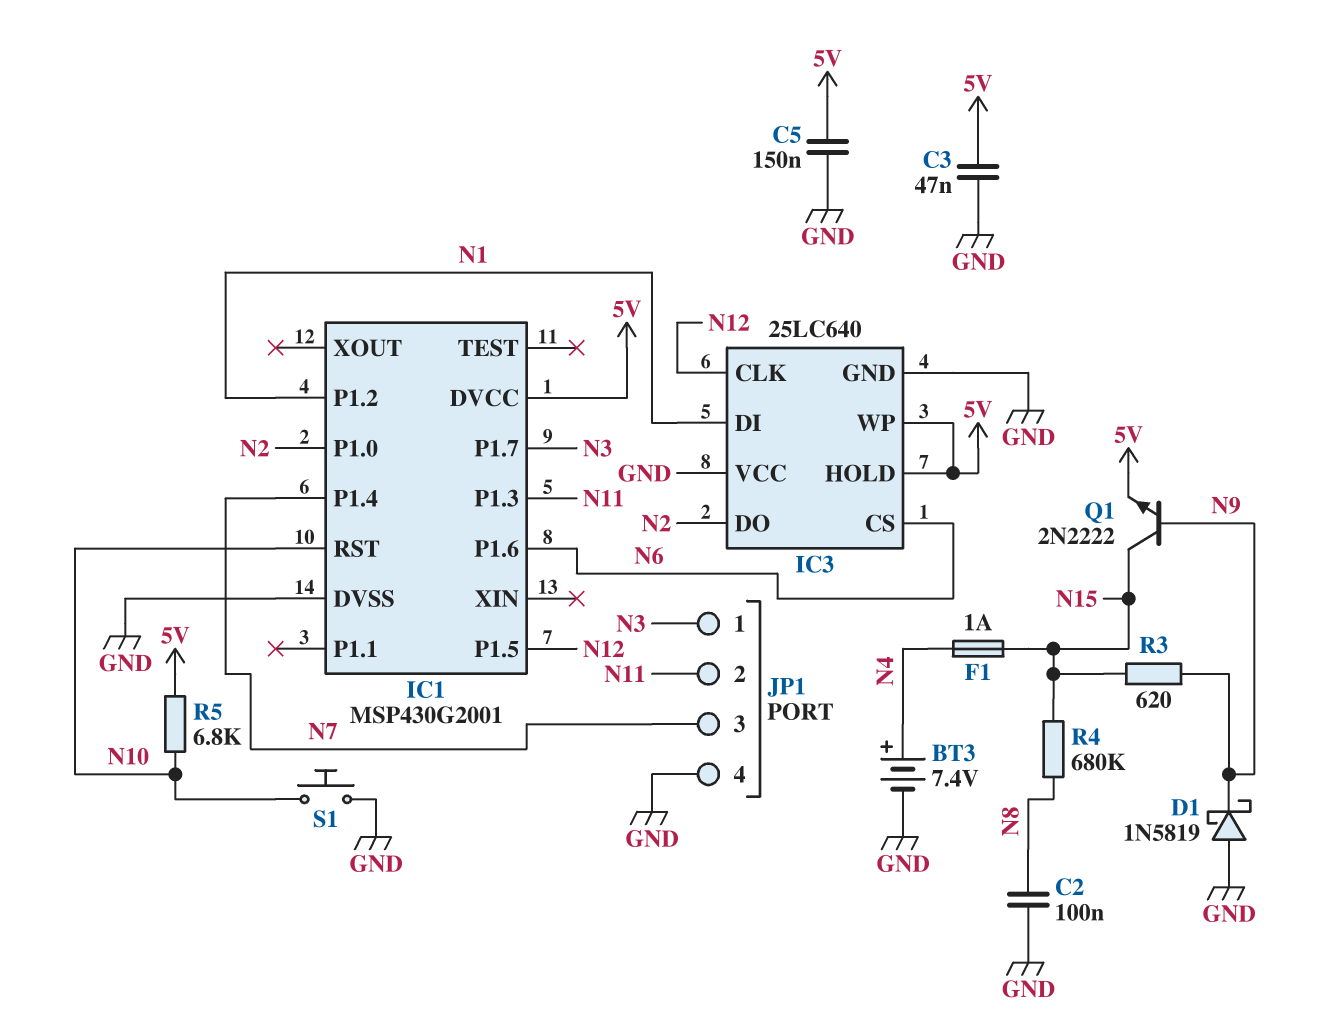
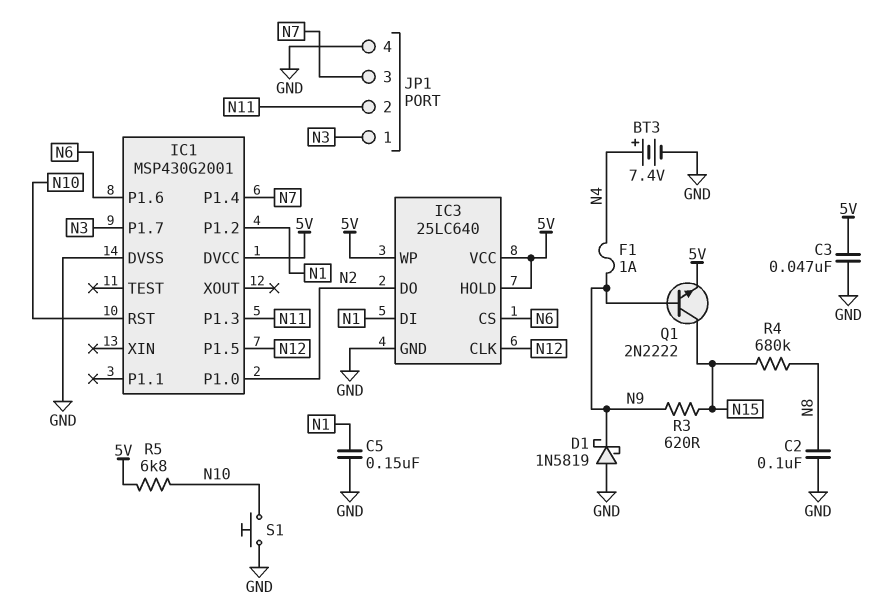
C5: 150nF (5V, GND) -> 150nF (GND, N1)
F1: 1A (N4, N15) -> 1A (N4, N9)
IC3 pin VCC: GND -> 5V

